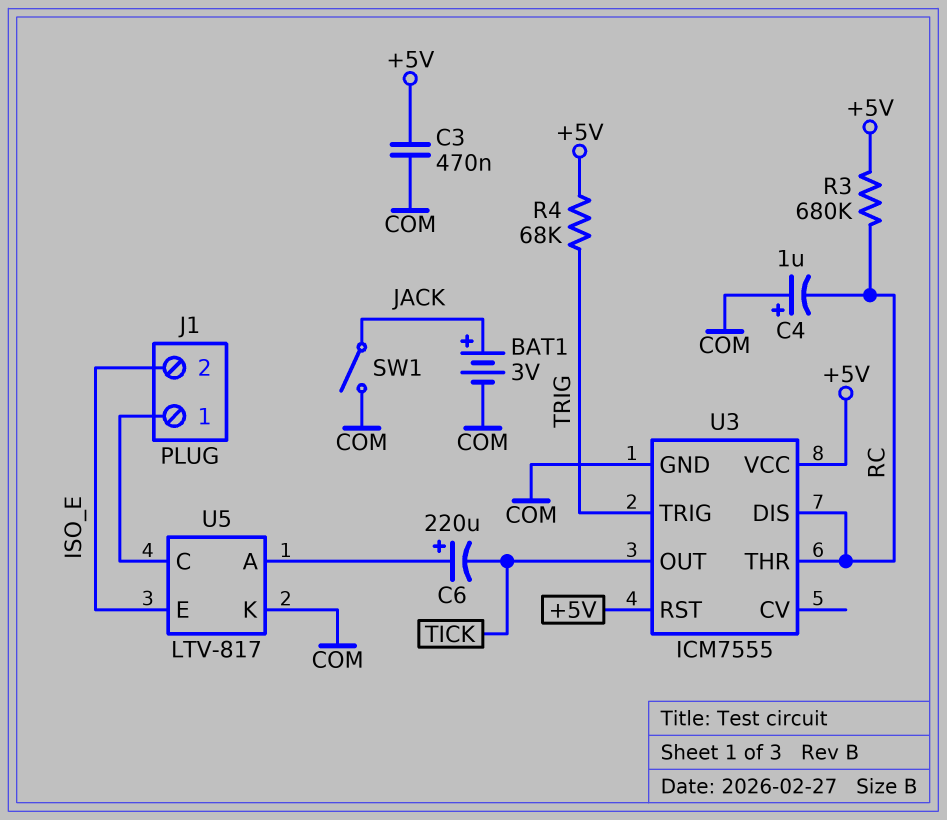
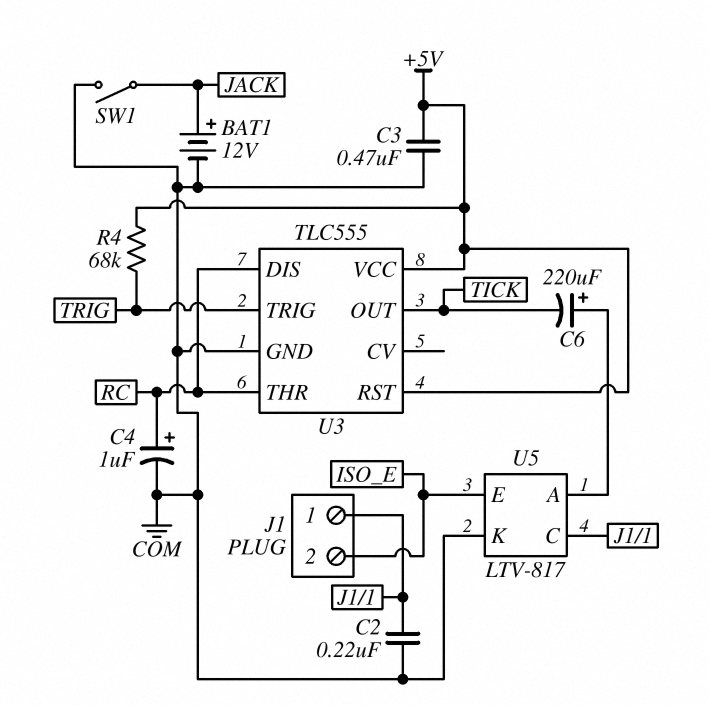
BAT1: 3V (plus JACK, minus COM) -> 12V (plus JACK, minus COM)
C2: none -> 220nF (COM, J1/1)
C4: 1uF (plus COM, minus RC) -> 1uF (plus RC, minus COM)
R3: 680k (+5V, RC) -> none
U3: ICM7555 -> TLC555

